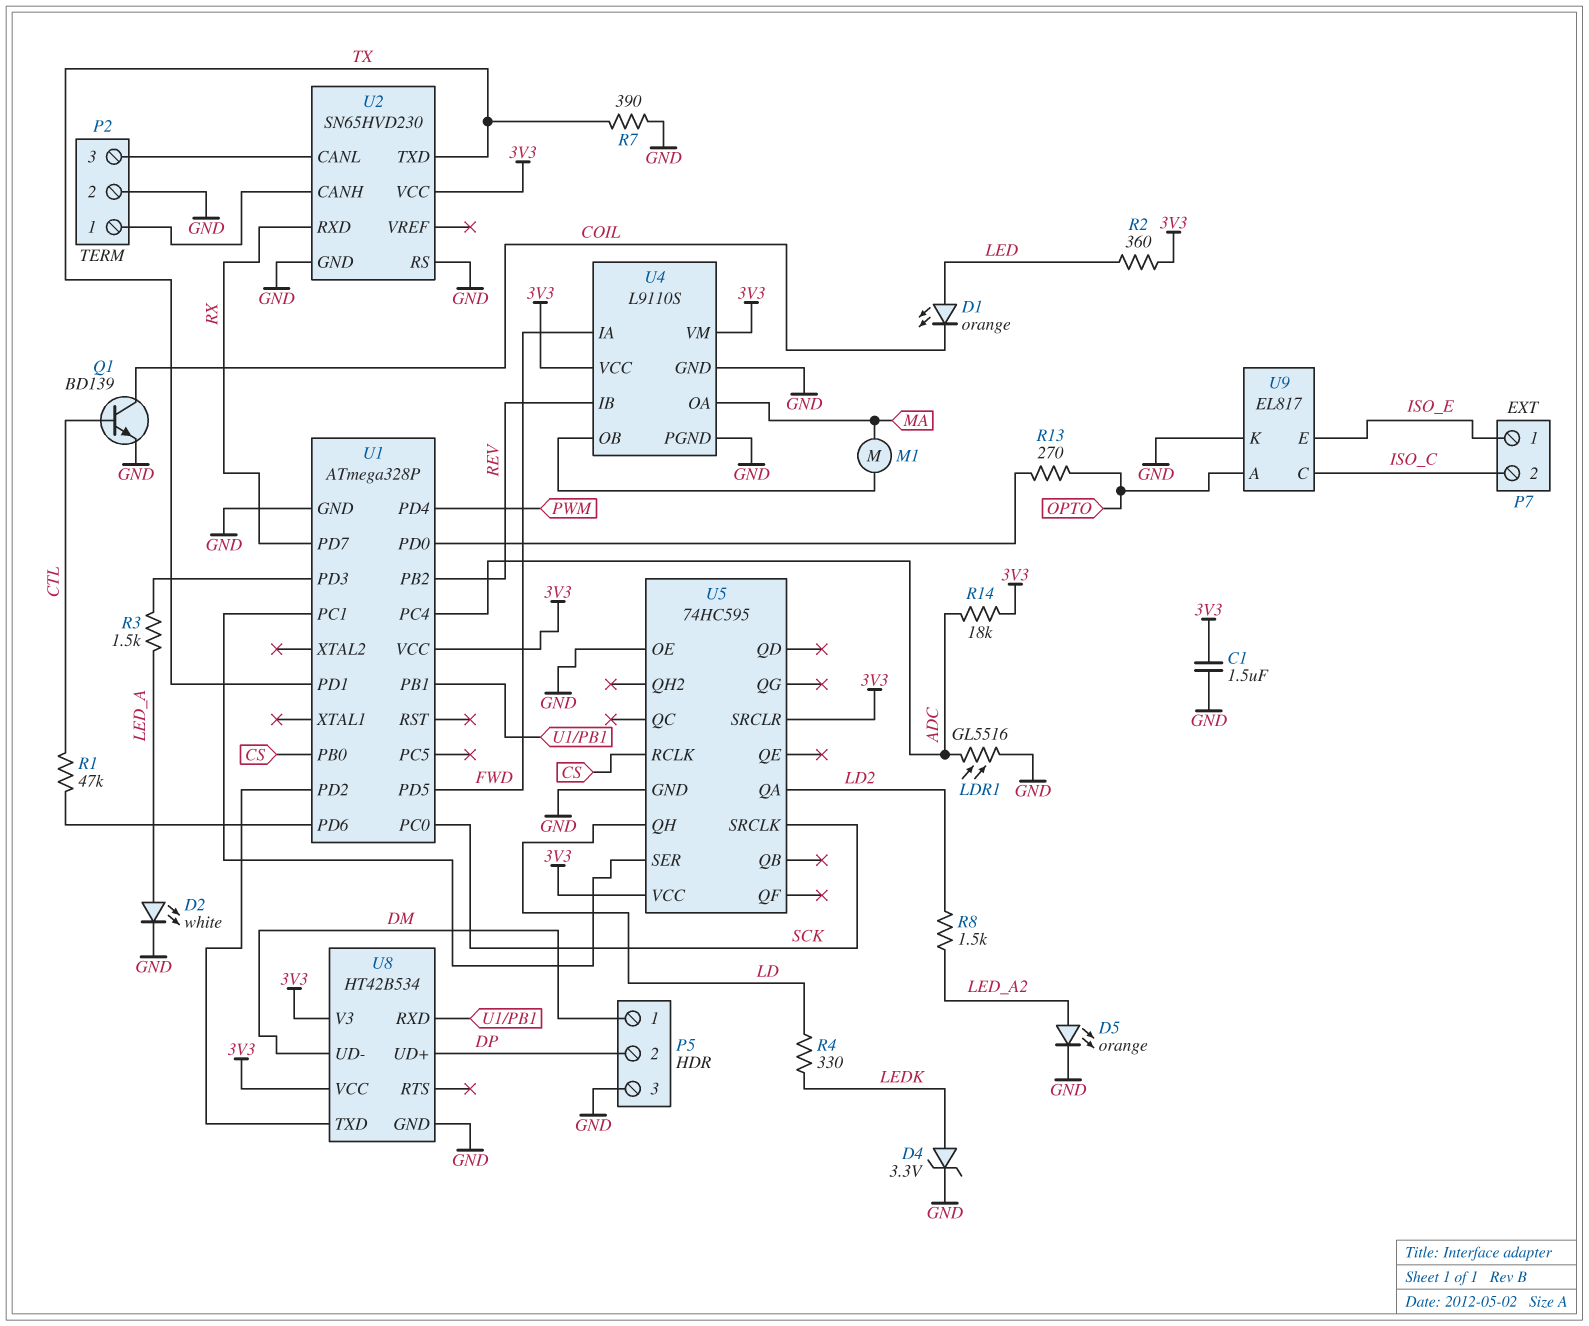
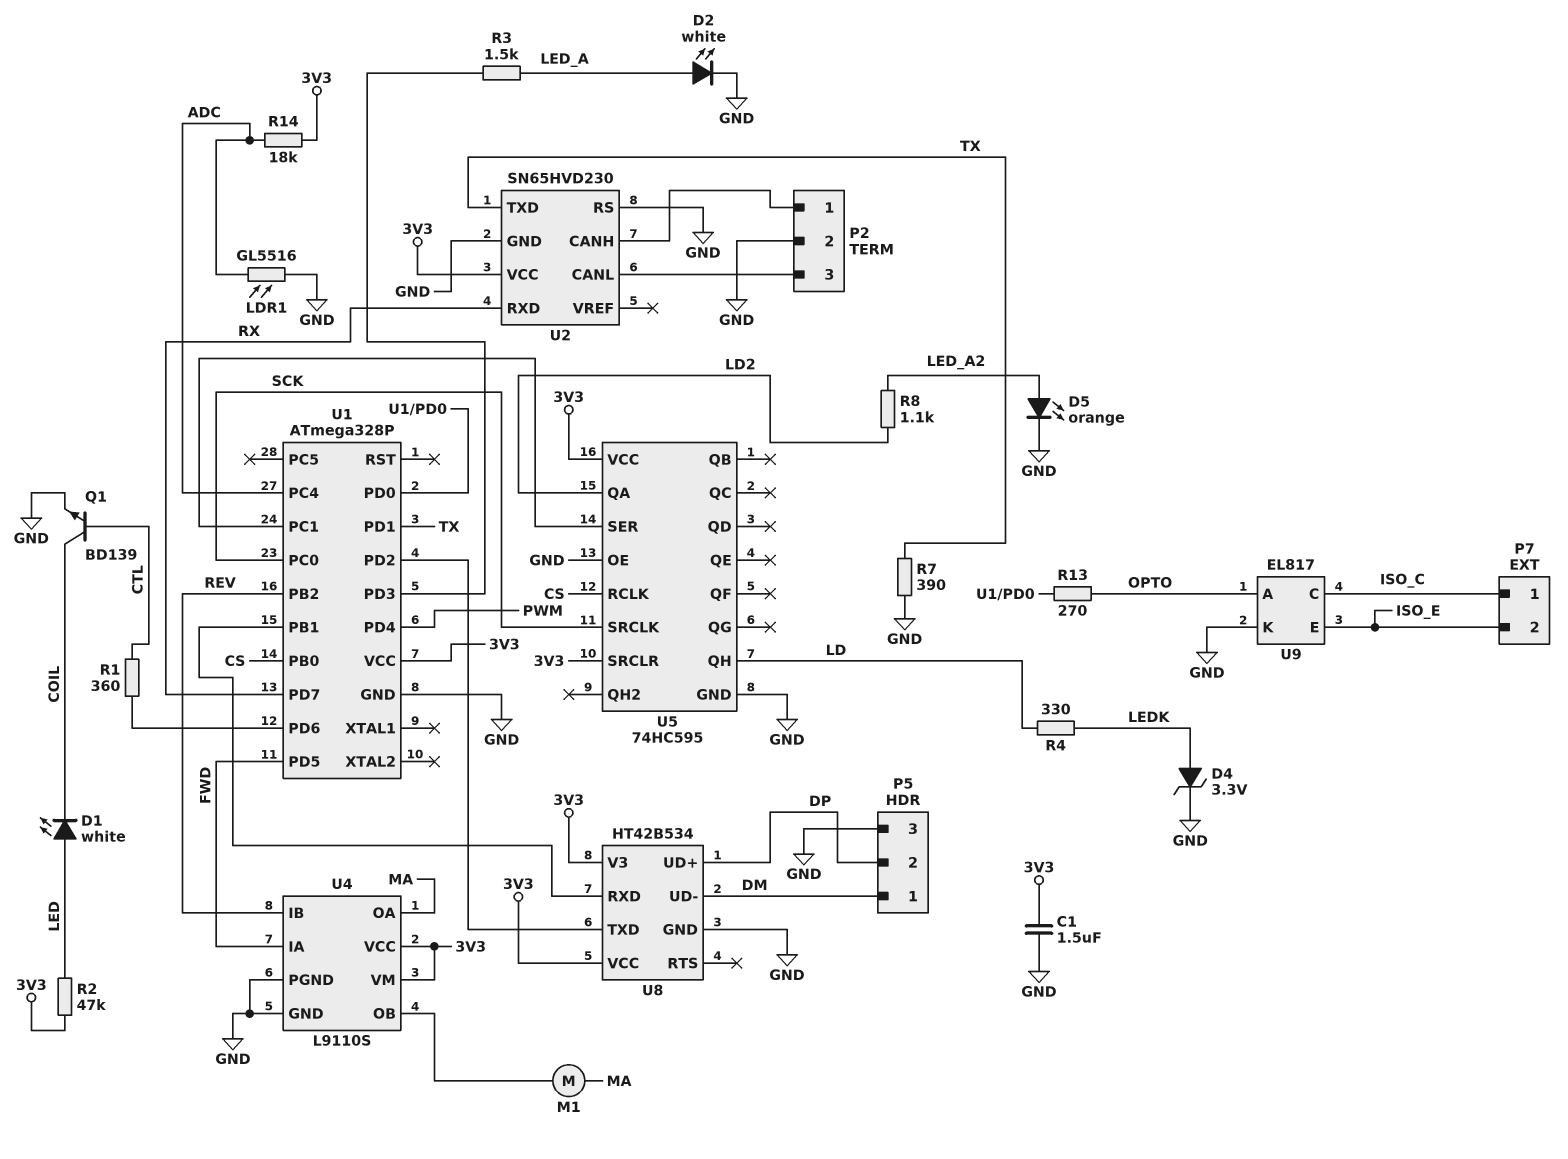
D1: LED orange (A LED, K COIL) -> LED white (A LED, K COIL)
P7 pin 1: ISO_E -> ISO_C
P7 pin 2: ISO_C -> ISO_E
R1: 47k (CTL, U1/PD6) -> 360 (CTL, U1/PD6)
R2: 360 (3V3, LED) -> 47k (3V3, LED)
R8: 1.5k (LD2, LED_A2) -> 1.1k (LD2, LED_A2)

